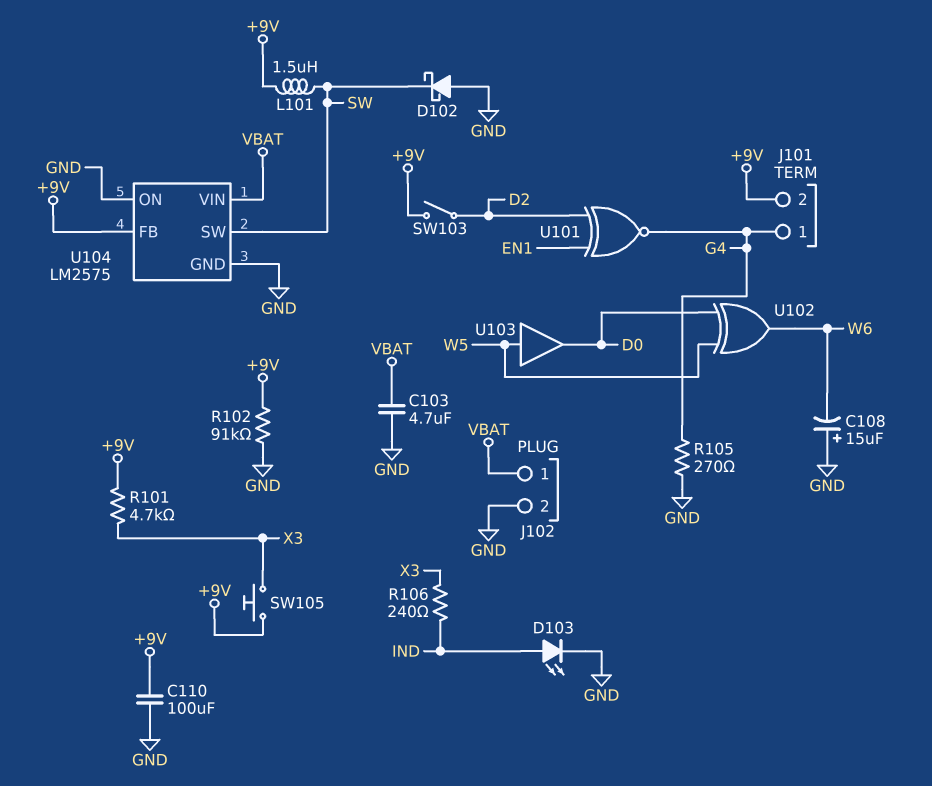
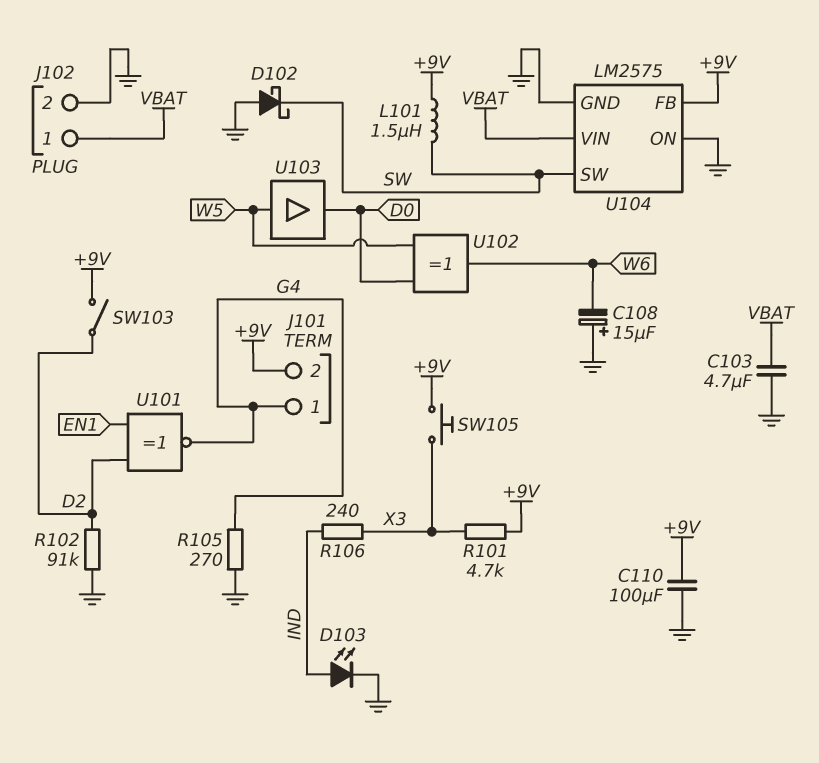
R102: 91k (+9V, GND) -> 91k (D2, GND)

